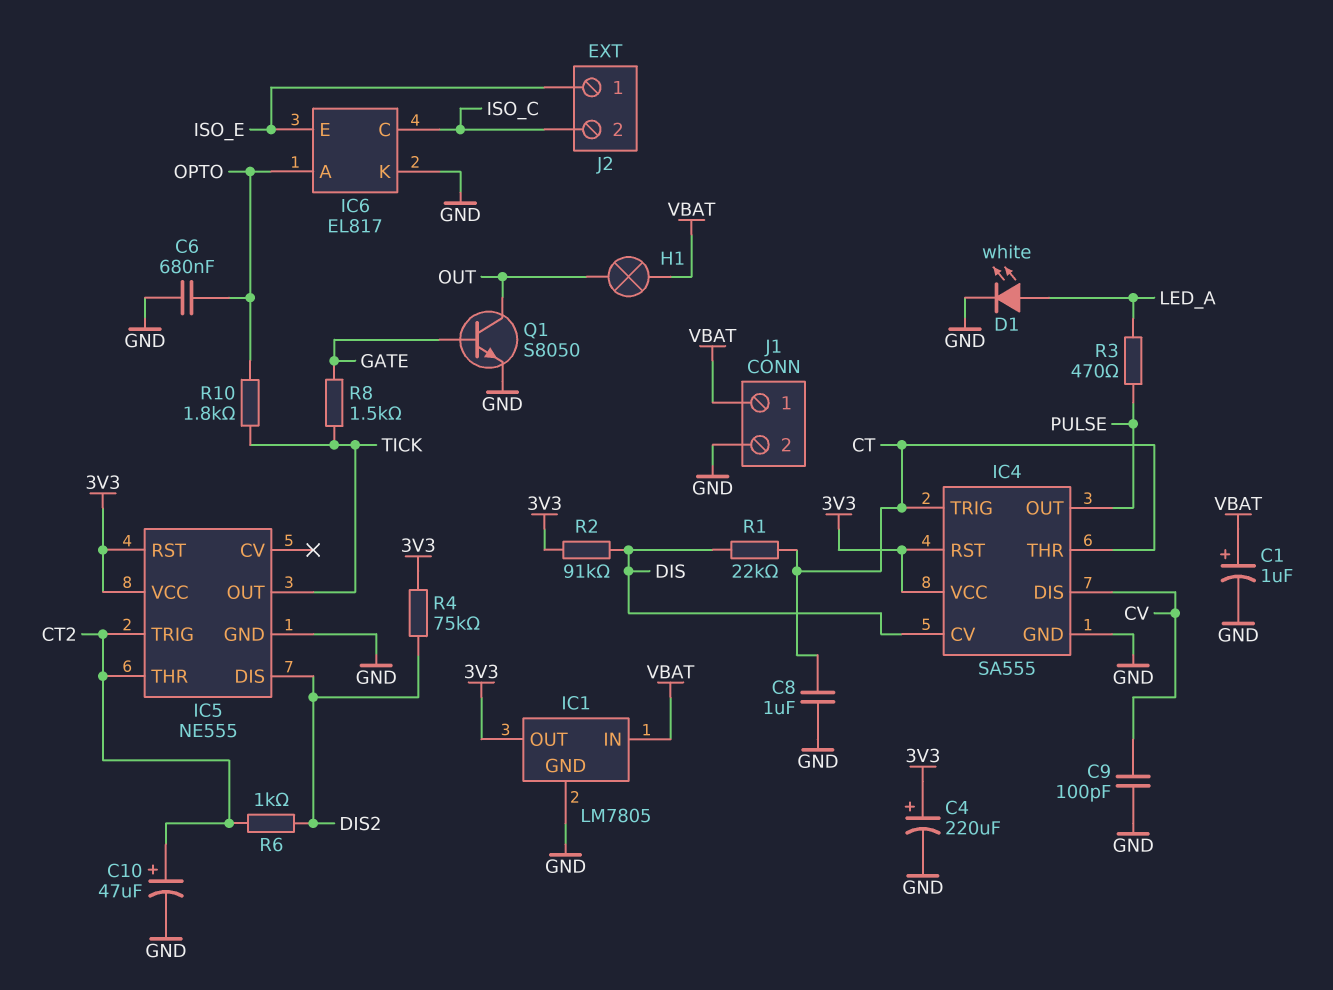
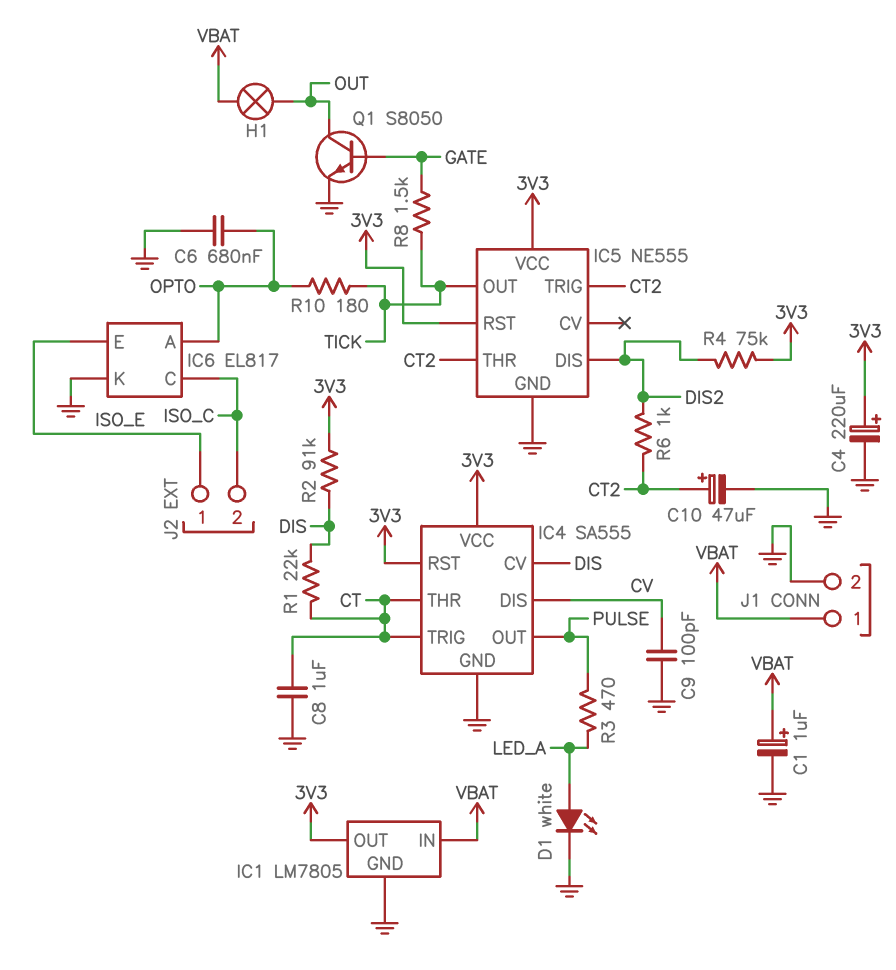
R10: 1.8k (OPTO, TICK) -> 180 (OPTO, TICK)

